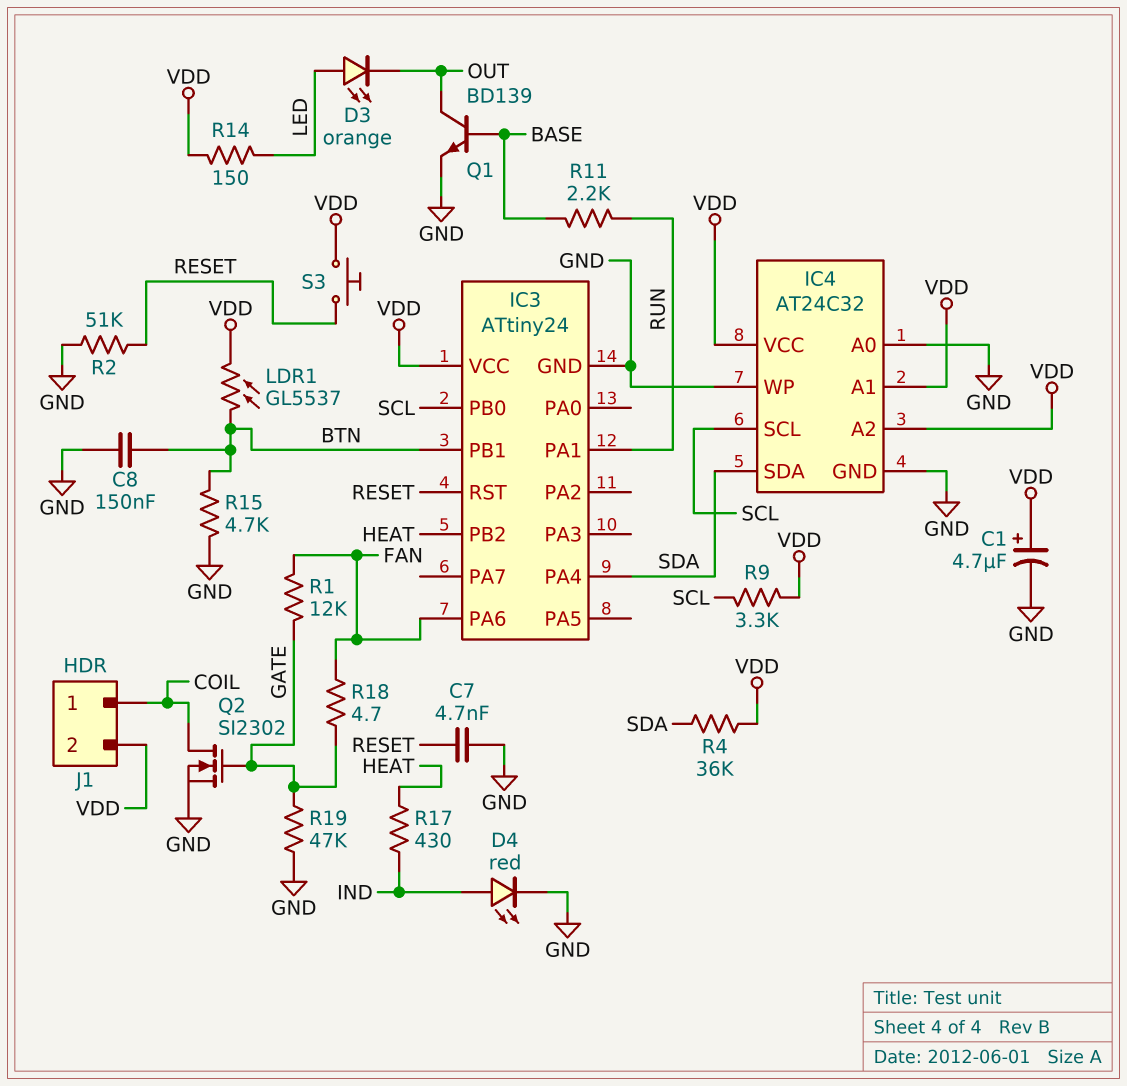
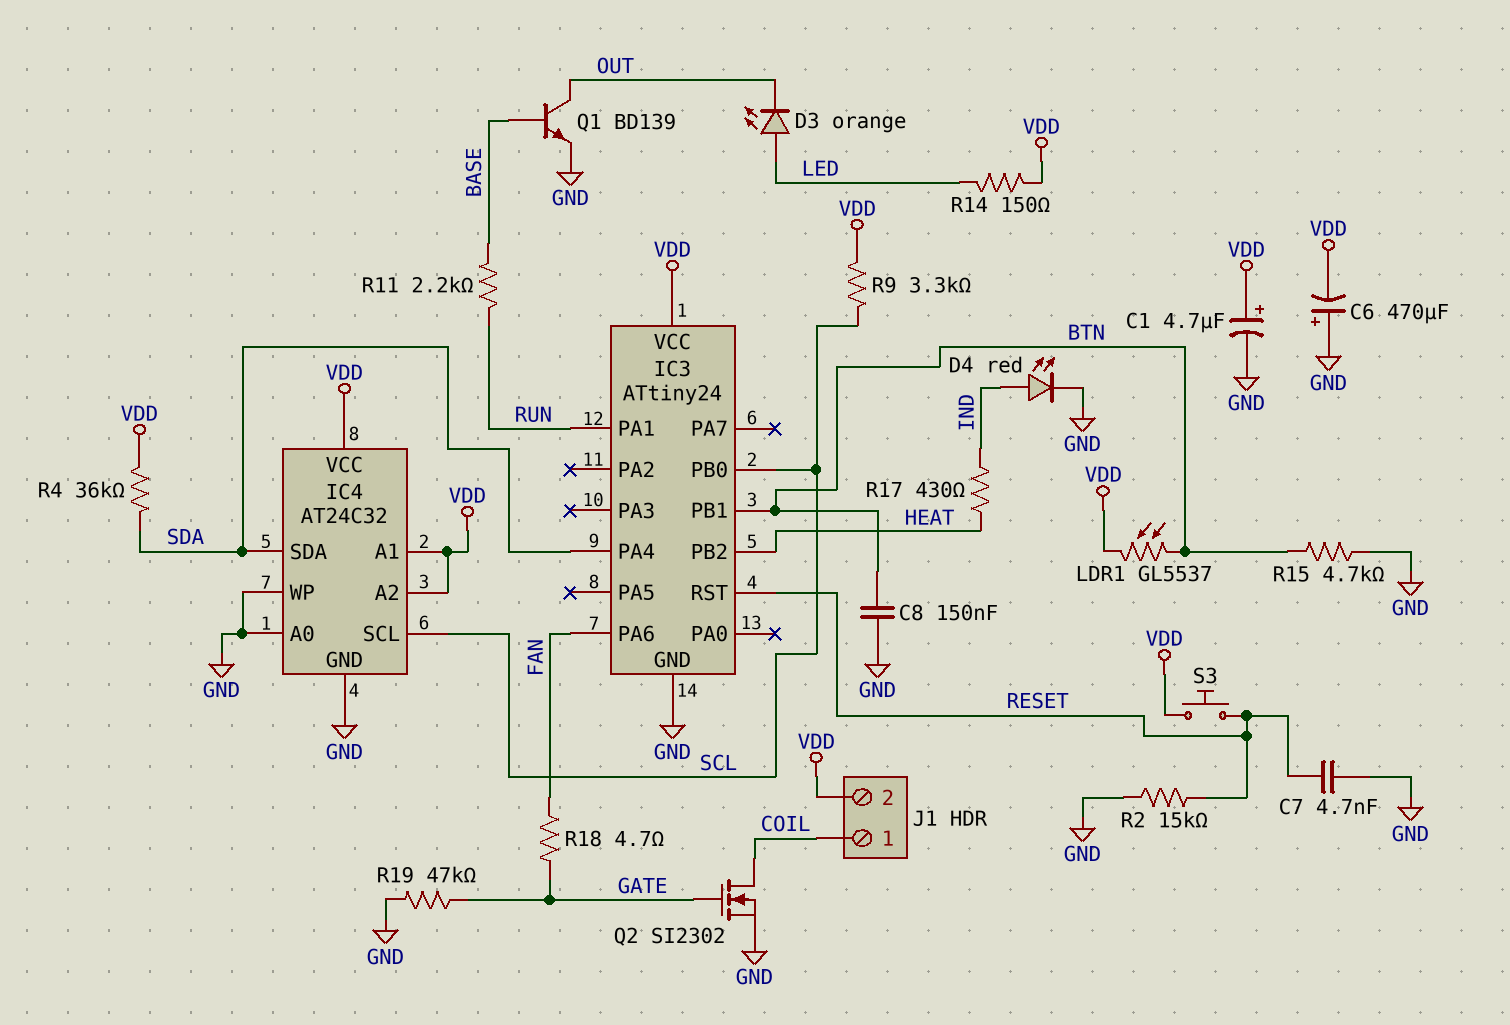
C6: none -> 470uF (plus GND, minus VDD)
R1: 12k (FAN, GATE) -> none
R2: 51k (GND, RESET) -> 15k (GND, RESET)

